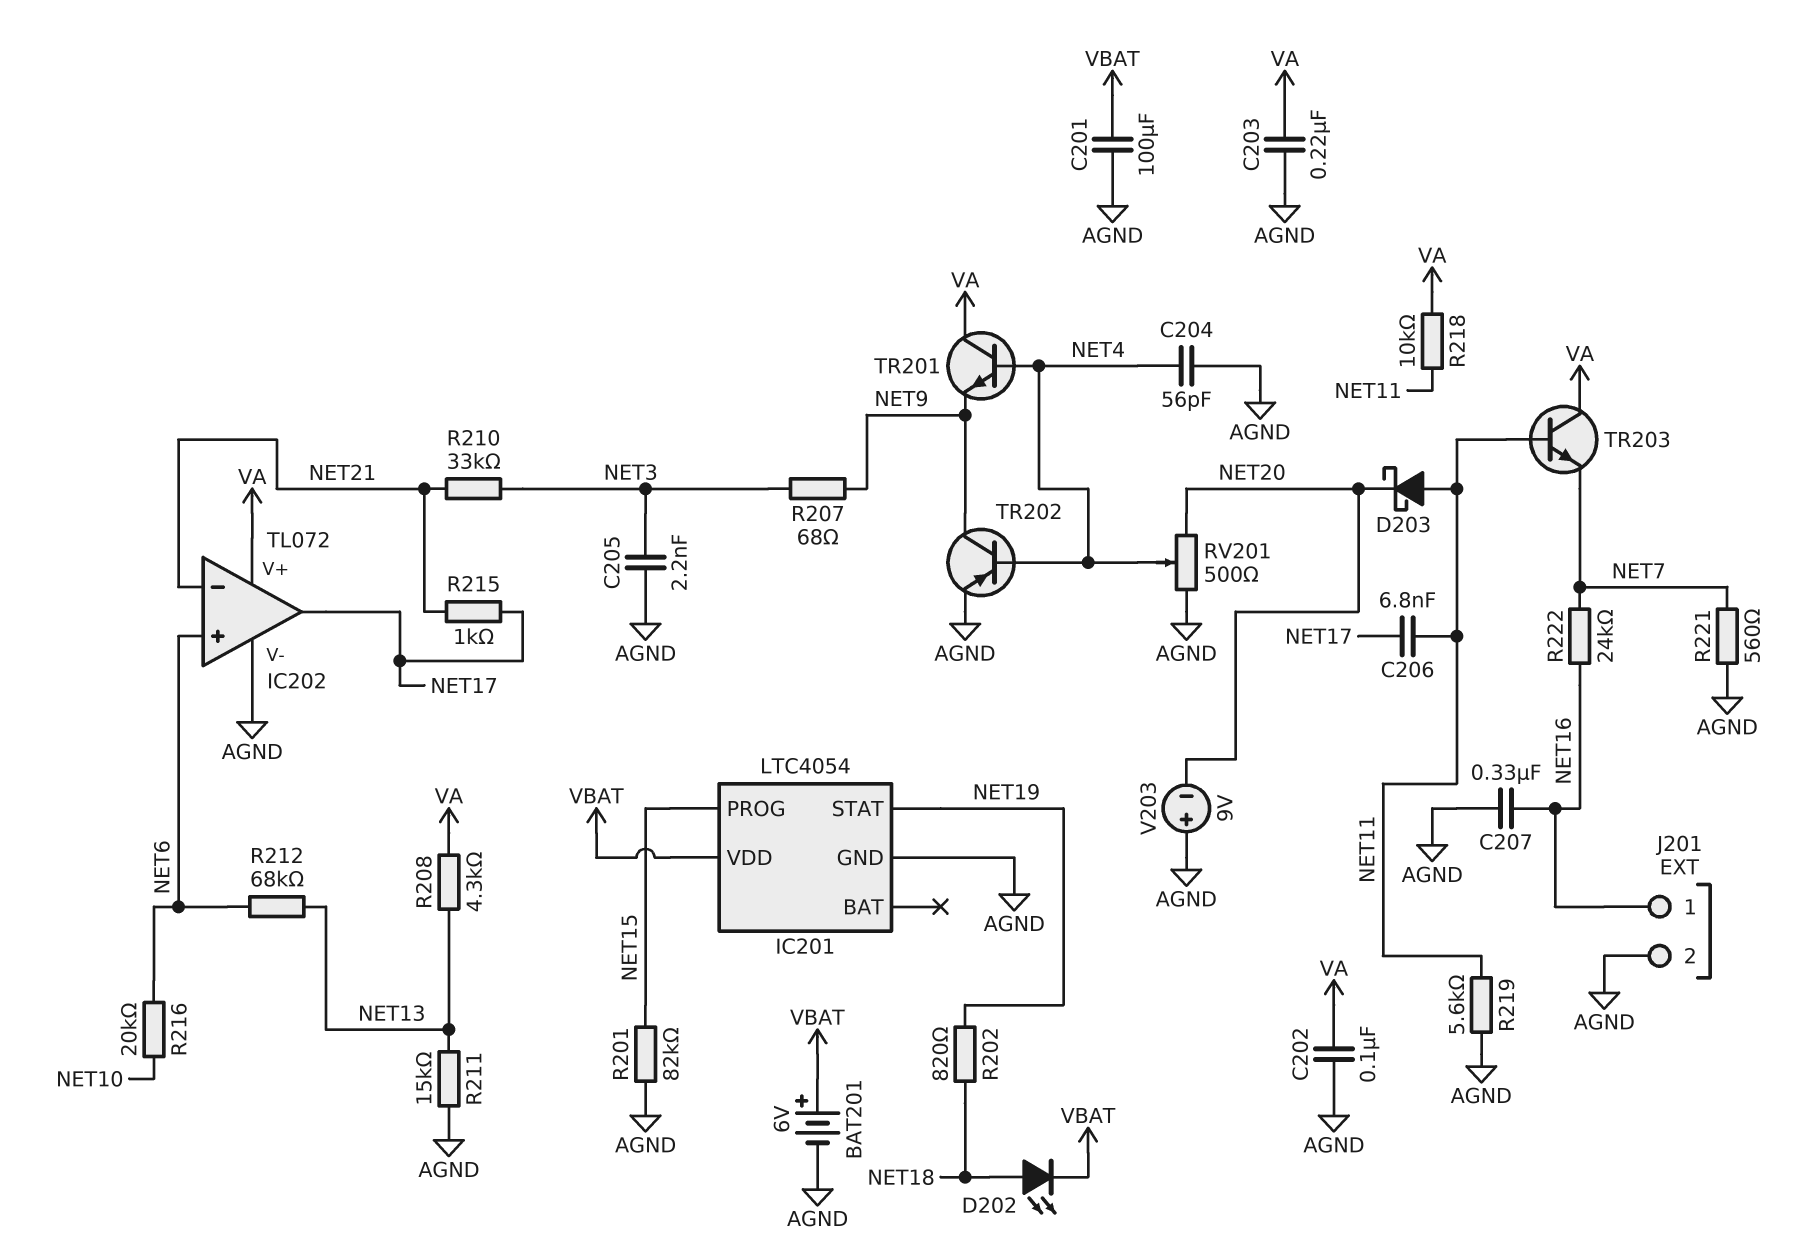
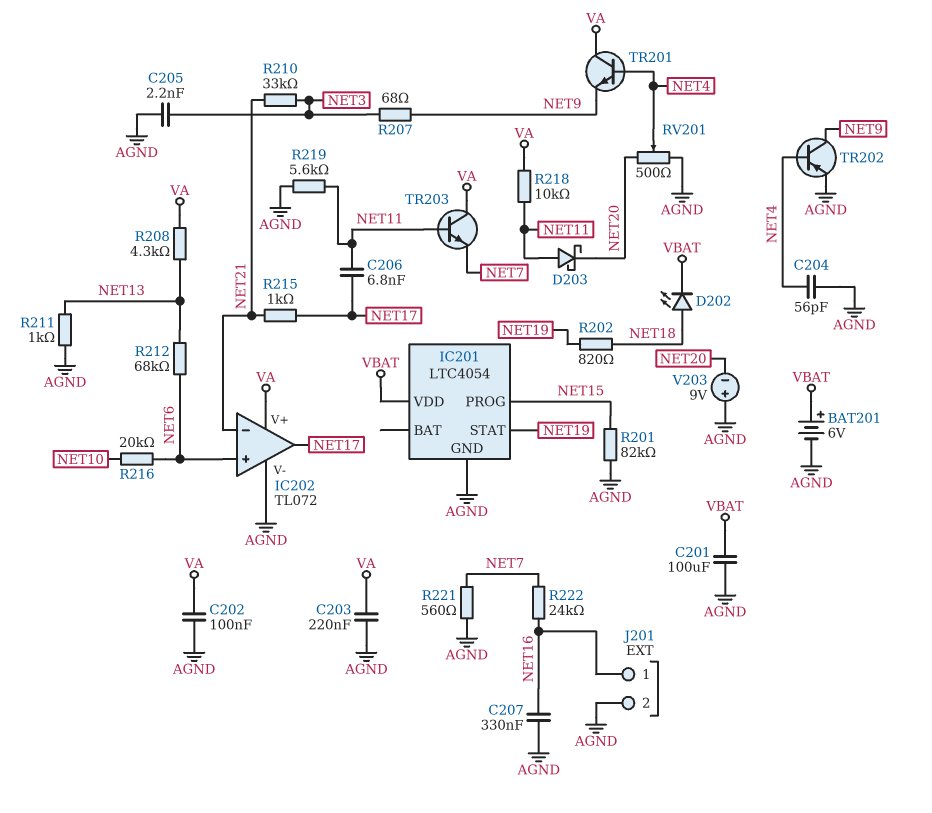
R211: 15k (AGND, NET13) -> 1k (AGND, NET13)

